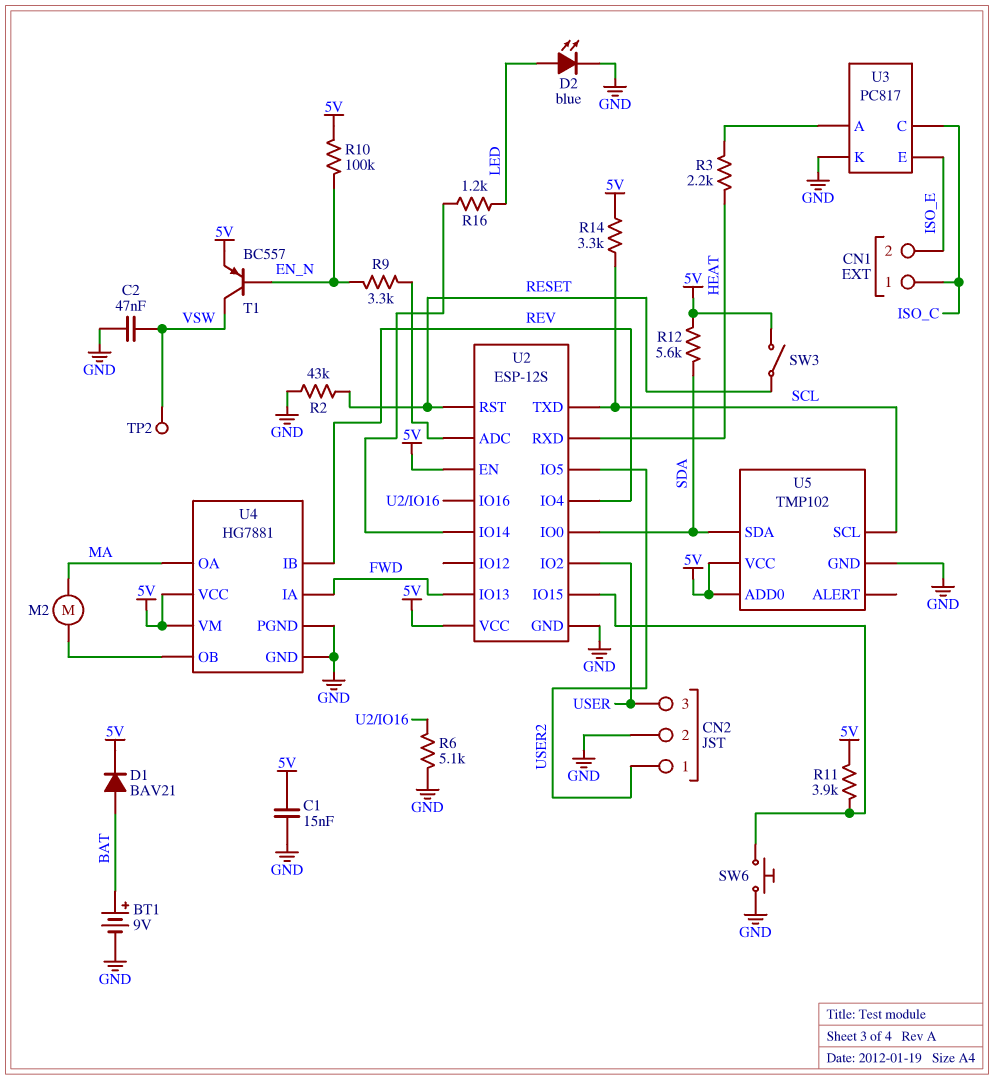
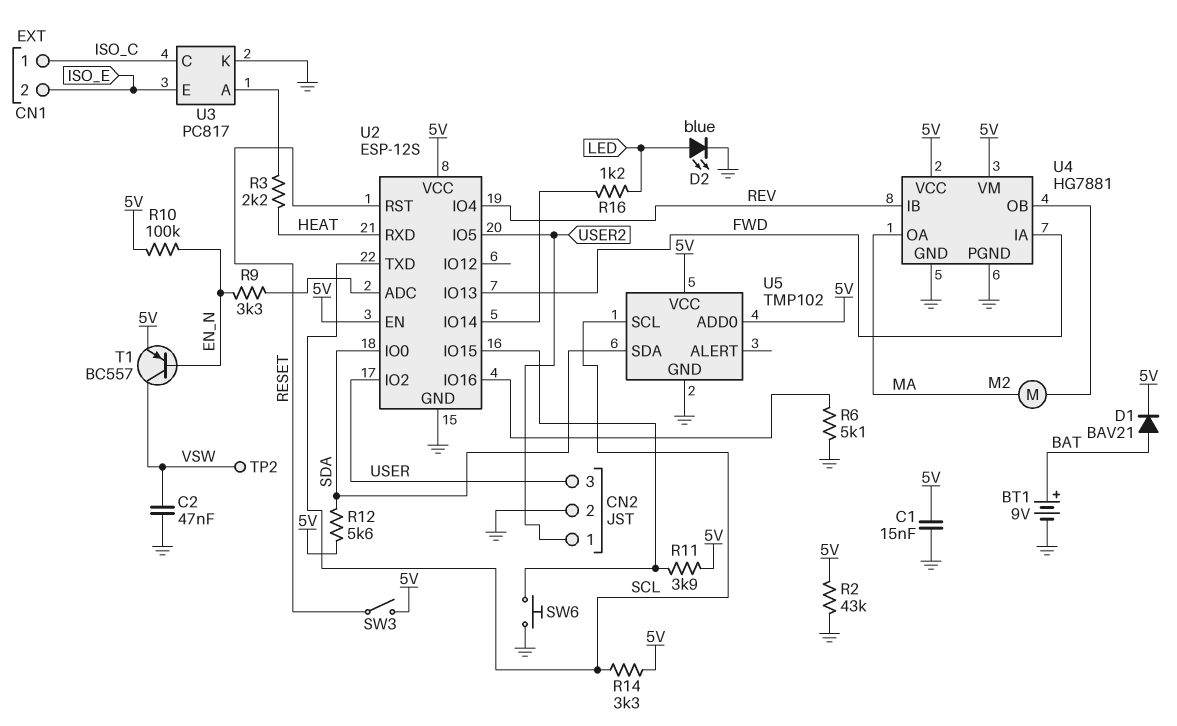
R2: 43k (GND, RESET) -> 43k (5V, GND)

